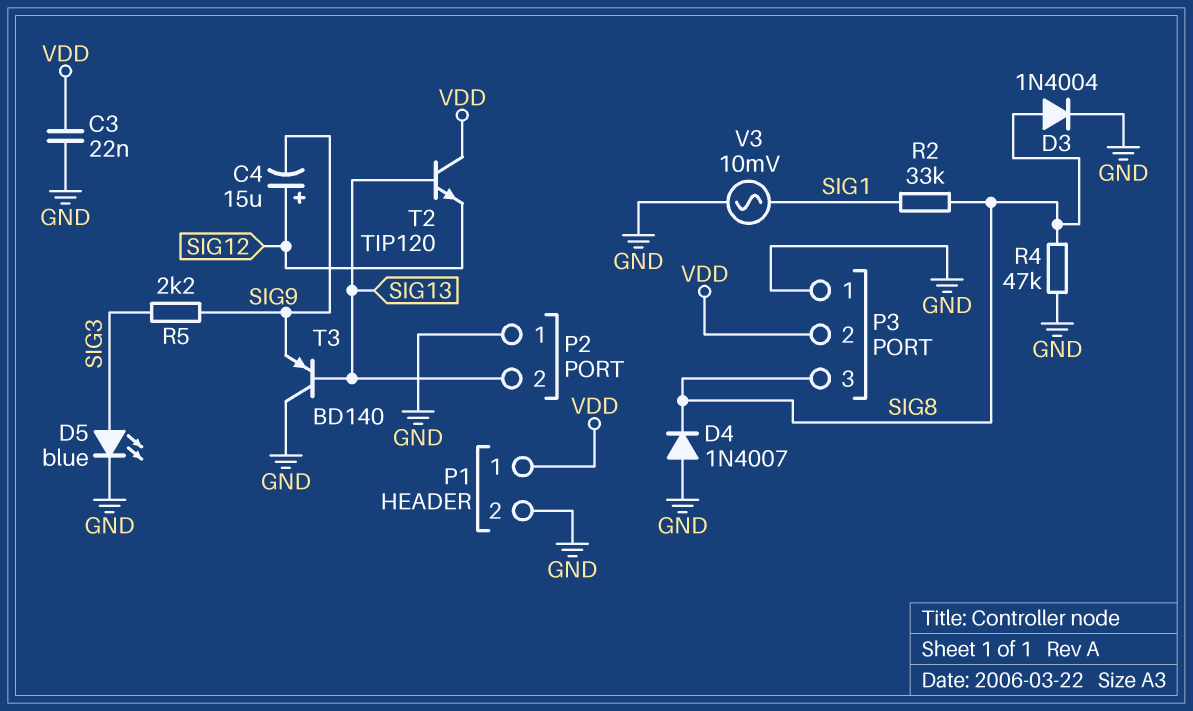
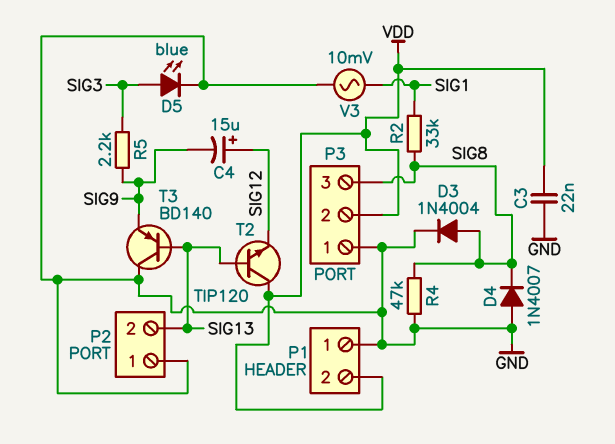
P1 pin 1: VDD -> GND
P1 pin 2: GND -> VDD

